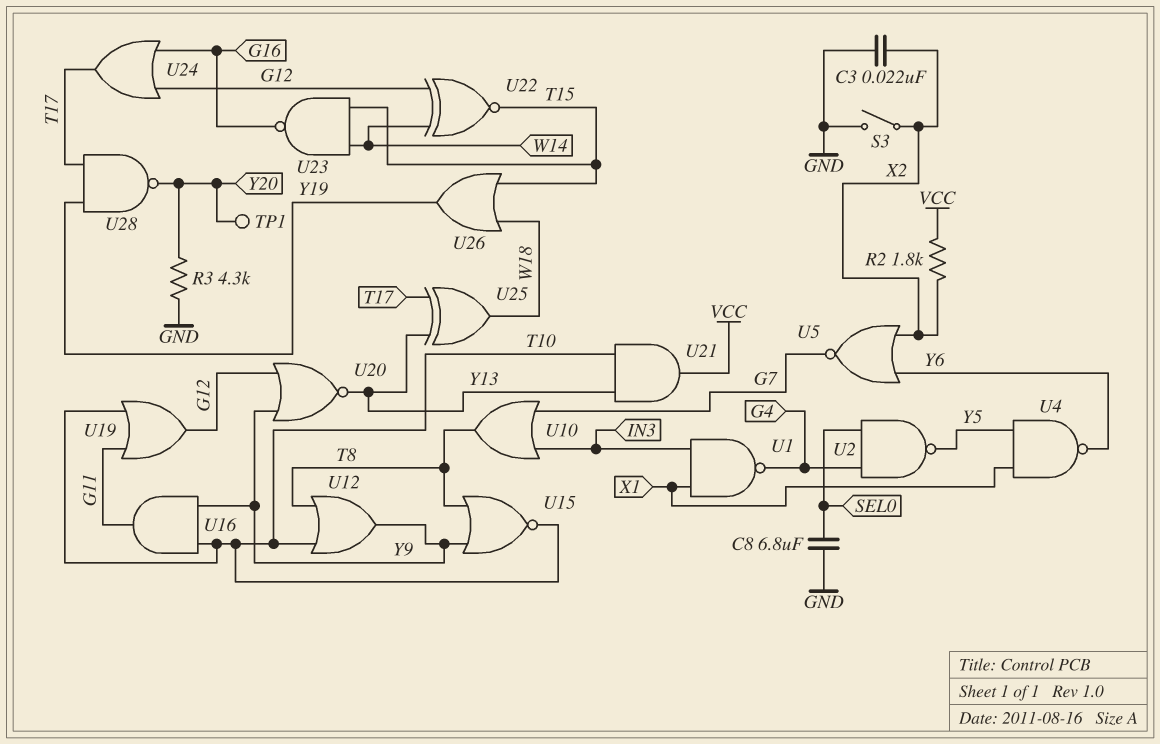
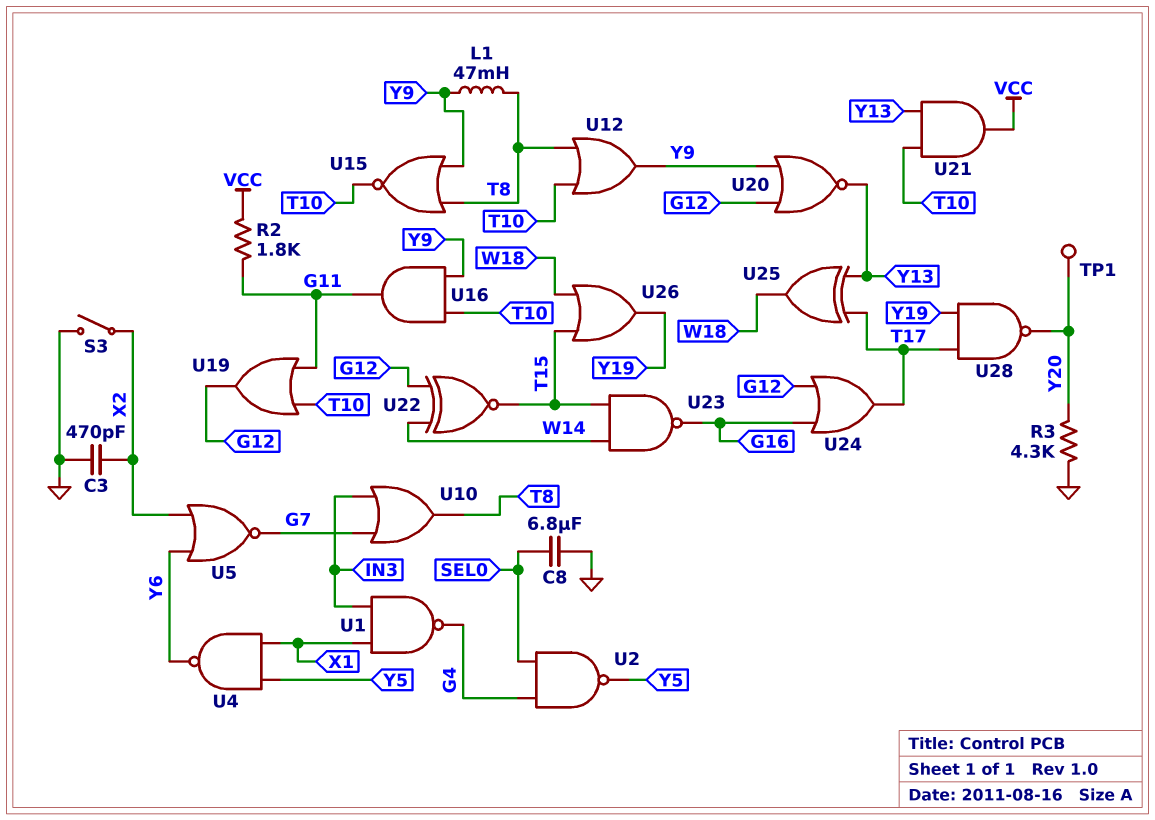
C3: 22nF (GND, X2) -> 470pF (GND, X2)
L1: none -> 47mH (T8, Y9)
R2: 1.8k (VCC, X2) -> 1.8k (G11, VCC)

